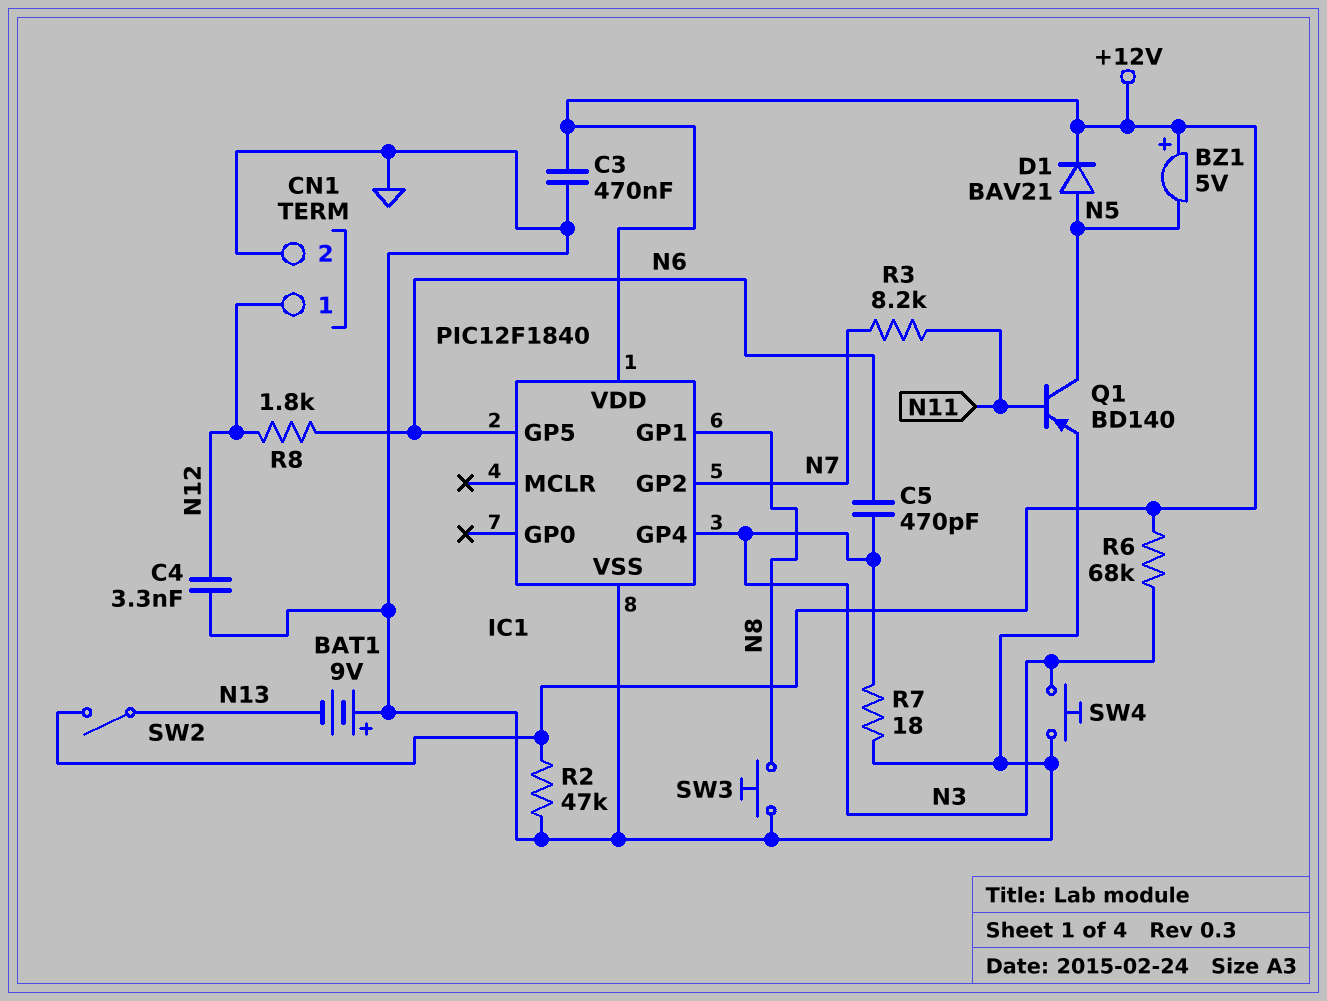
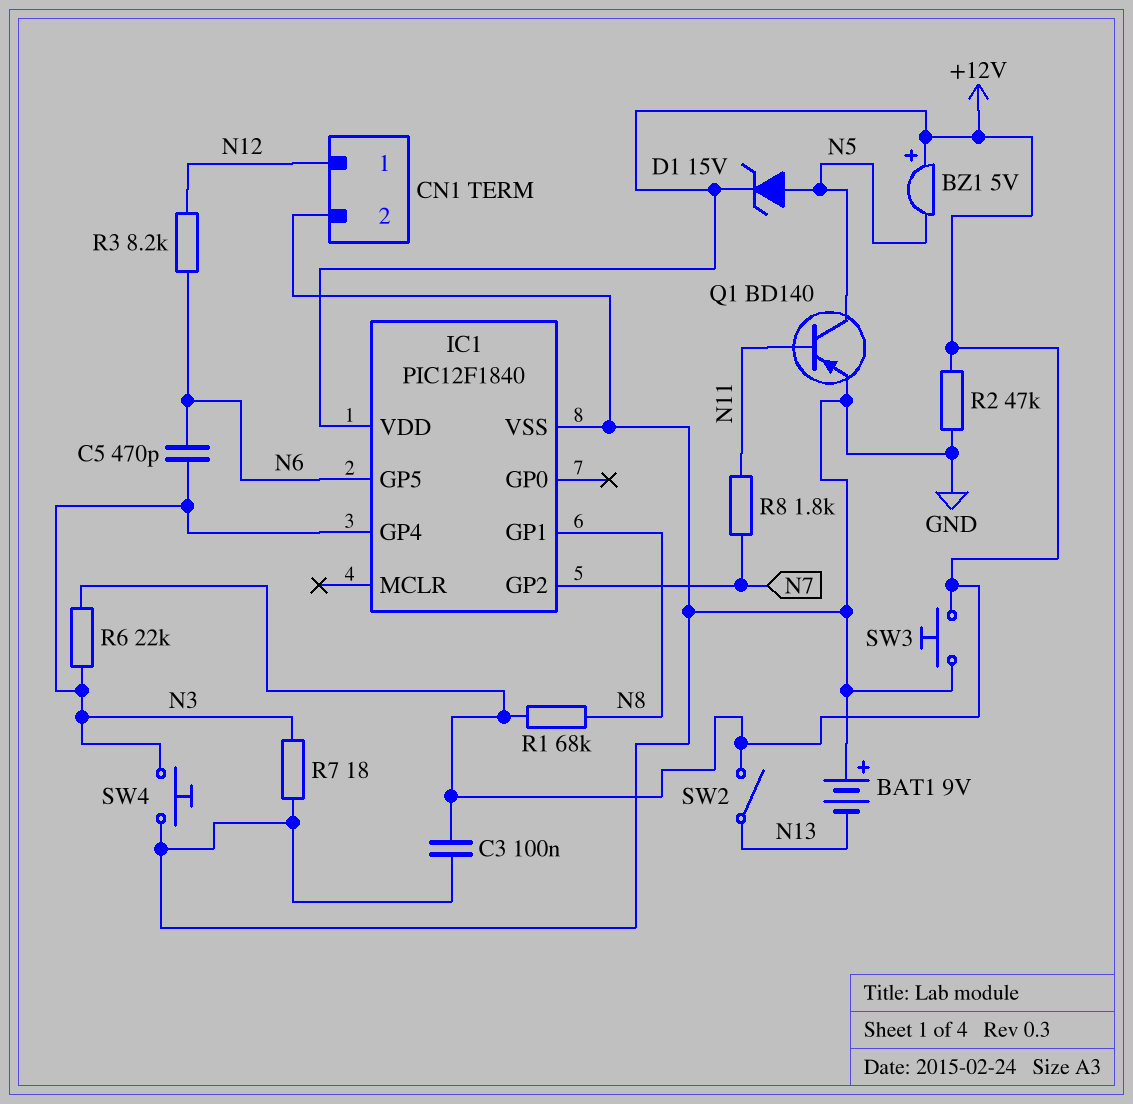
C3: 470nF (+12V, GND) -> 100nF (+12V, GND)
C4: 3.3nF (GND, N12) -> none
D1: diode BAV21 (A N5, K +12V) -> zener 15V (A N5, K +12V)
R1: none -> 68k (+12V, N8)
R3: 8.2k (N7, N11) -> 8.2k (N6, N12)
R6: 68k (+12V, N3) -> 22k (+12V, N3)
R8: 1.8k (N6, N12) -> 1.8k (N7, N11)
SW3: button (GND, N8) -> button (+12V, GND)

